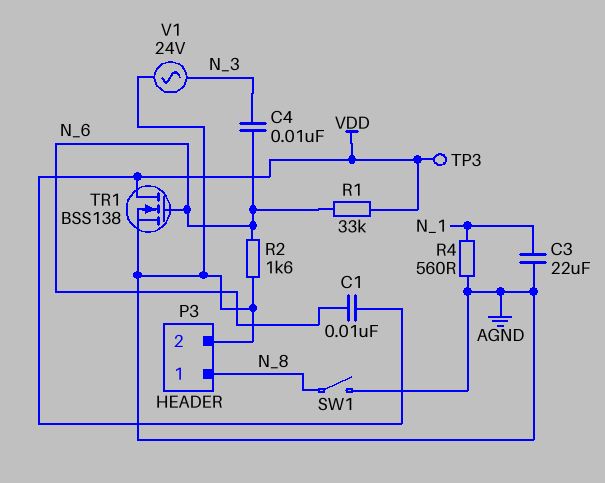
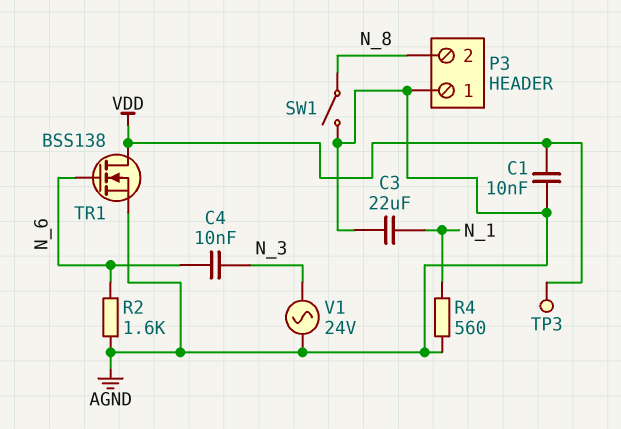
C1: 10nF (N_6, VDD) -> 10nF (AGND, VDD)
P3 pin 1: N_8 -> AGND
P3 pin 2: AGND -> N_8
R1: 33k (N_6, VDD) -> none

